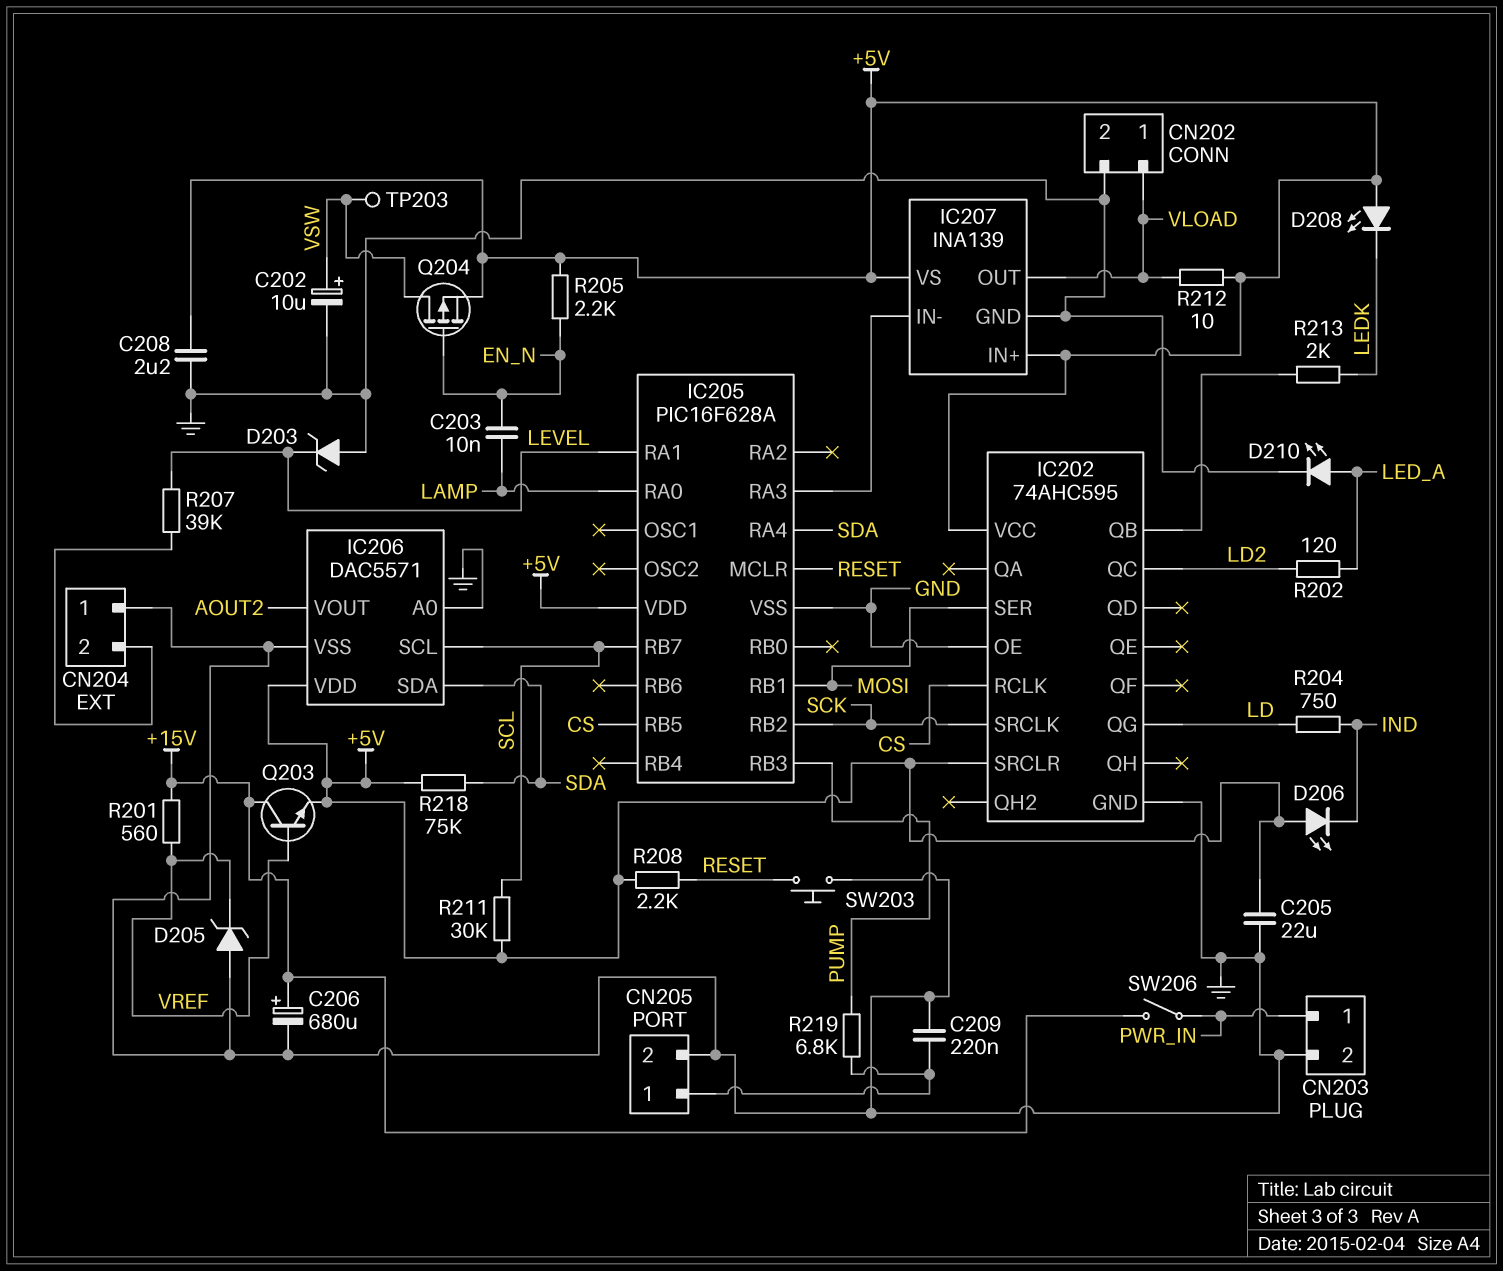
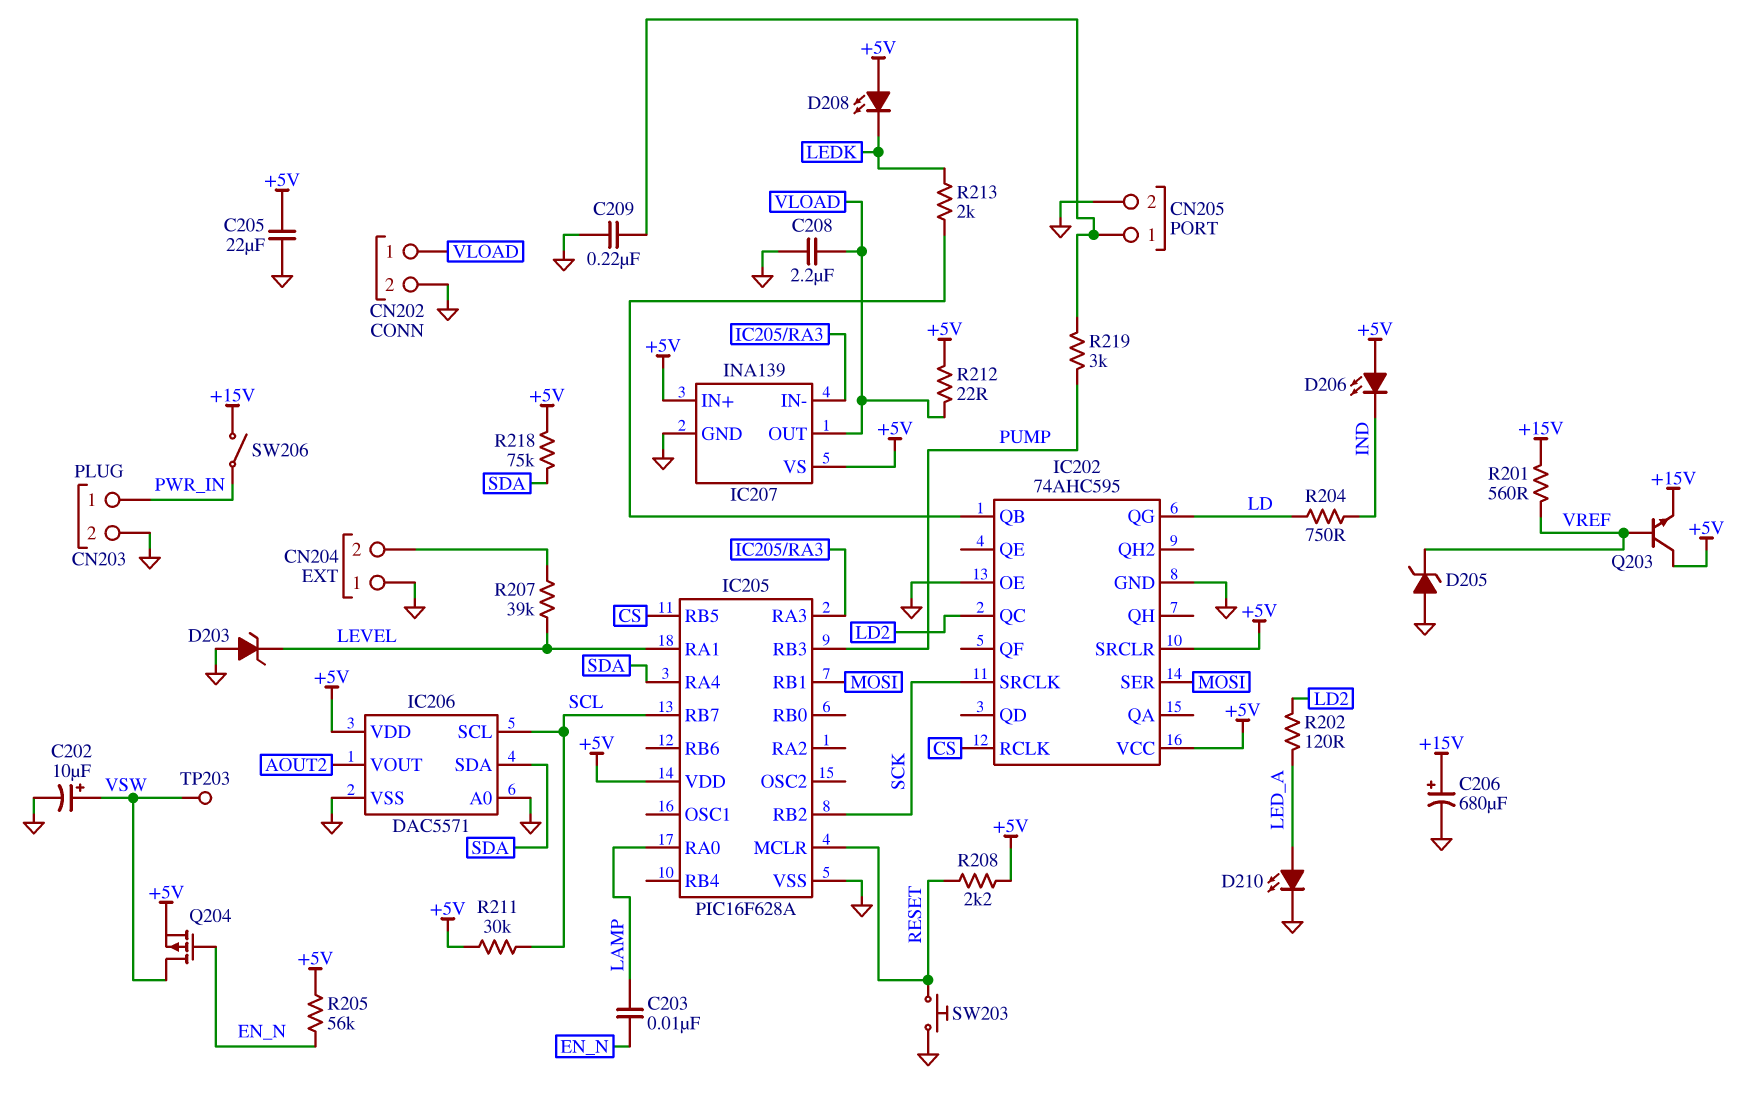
C208: 2.2uF (+5V, GND) -> 2.2uF (GND, VLOAD)
Q203: NPN (B VREF, C +15V, E +5V) -> NPN (B VREF, C +5V, E +15V)
R205: 2.2k (+5V, EN_N) -> 56k (+5V, EN_N)
R212: 10 (+5V, VLOAD) -> 22 (+5V, VLOAD)
R219: 6.8k (CN205/1, PUMP) -> 3k (CN205/1, PUMP)

